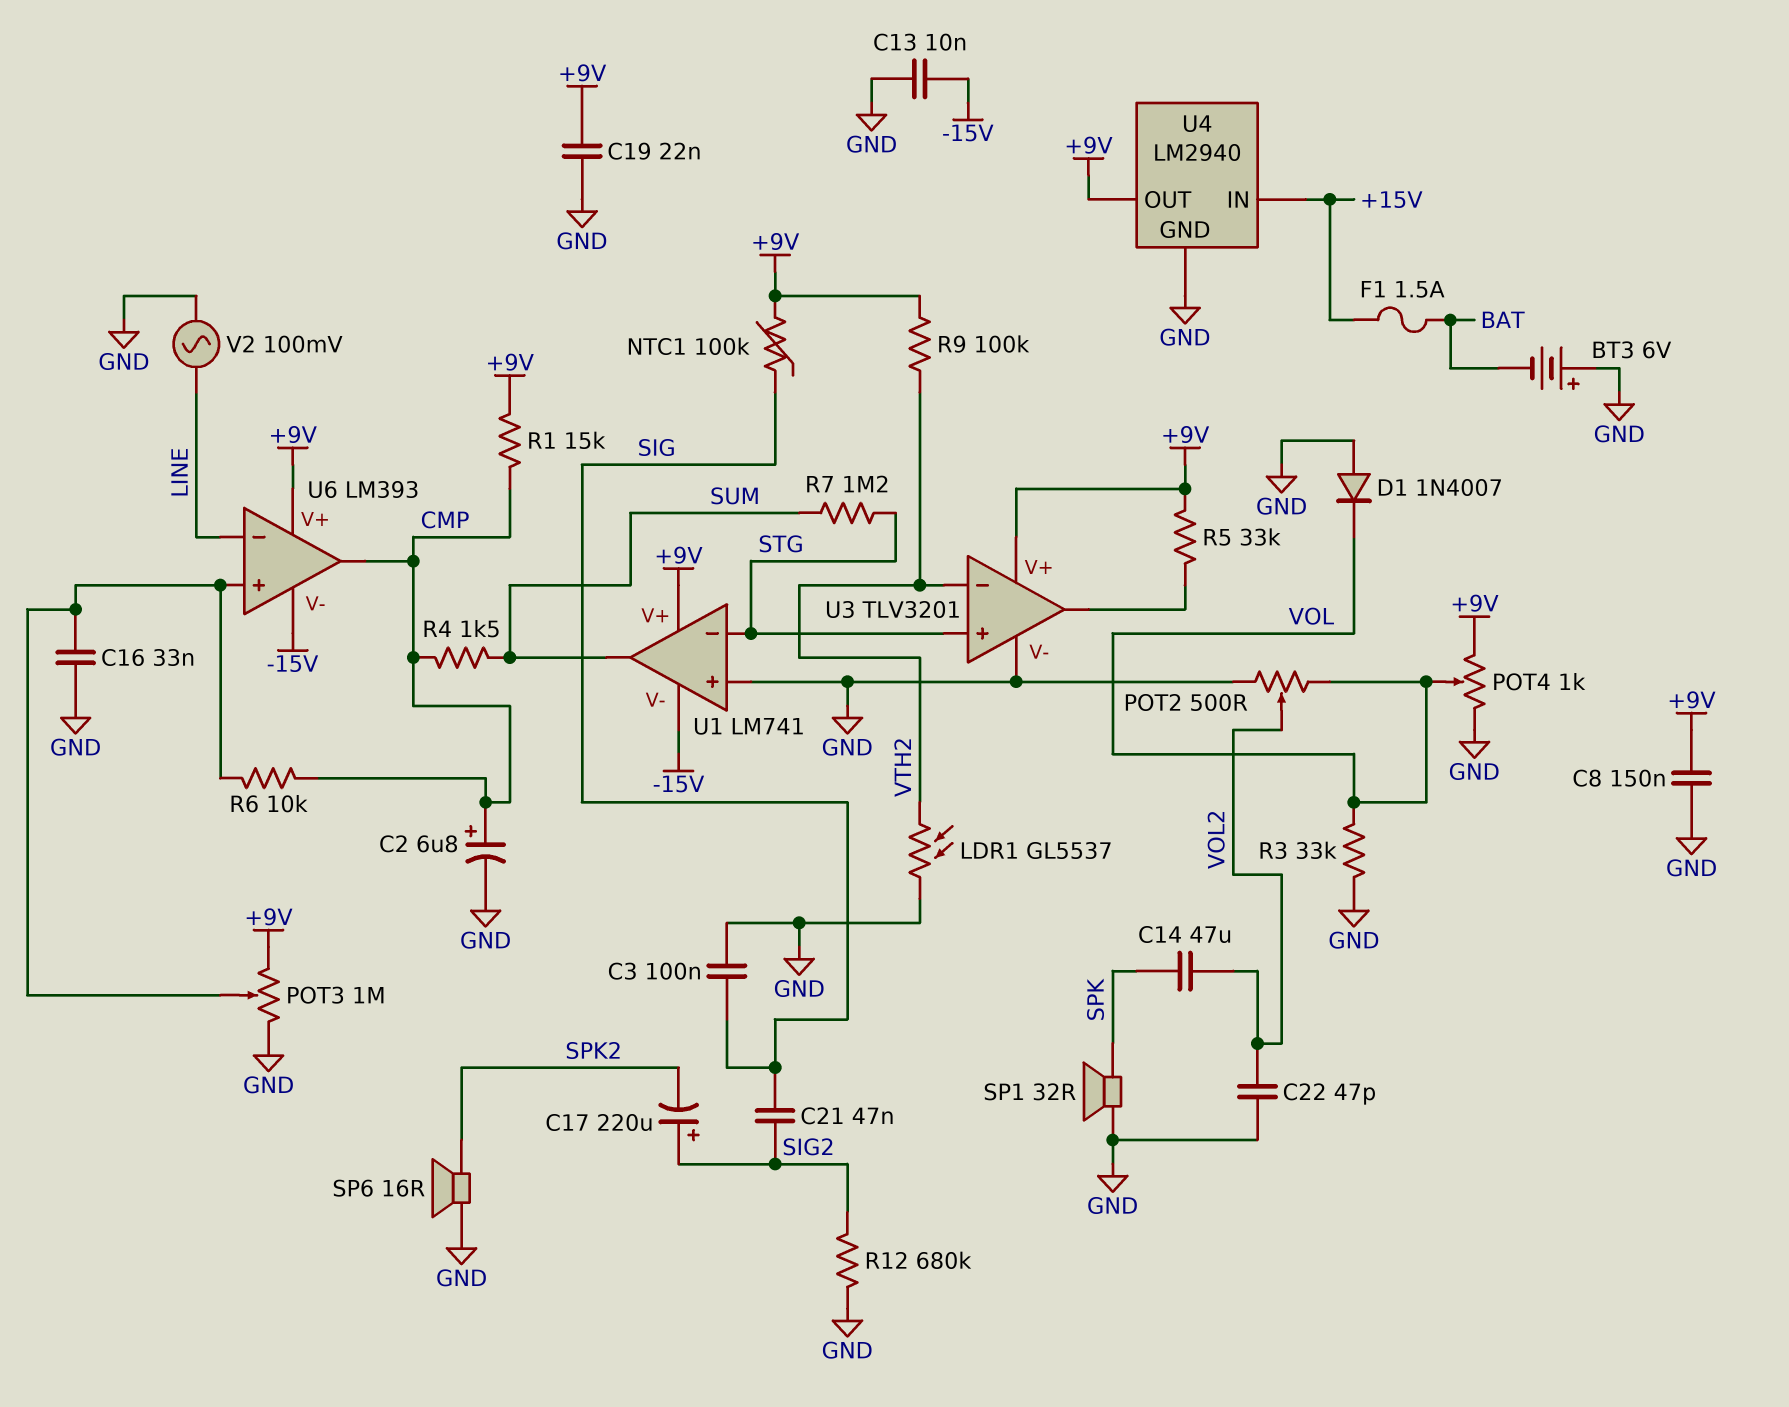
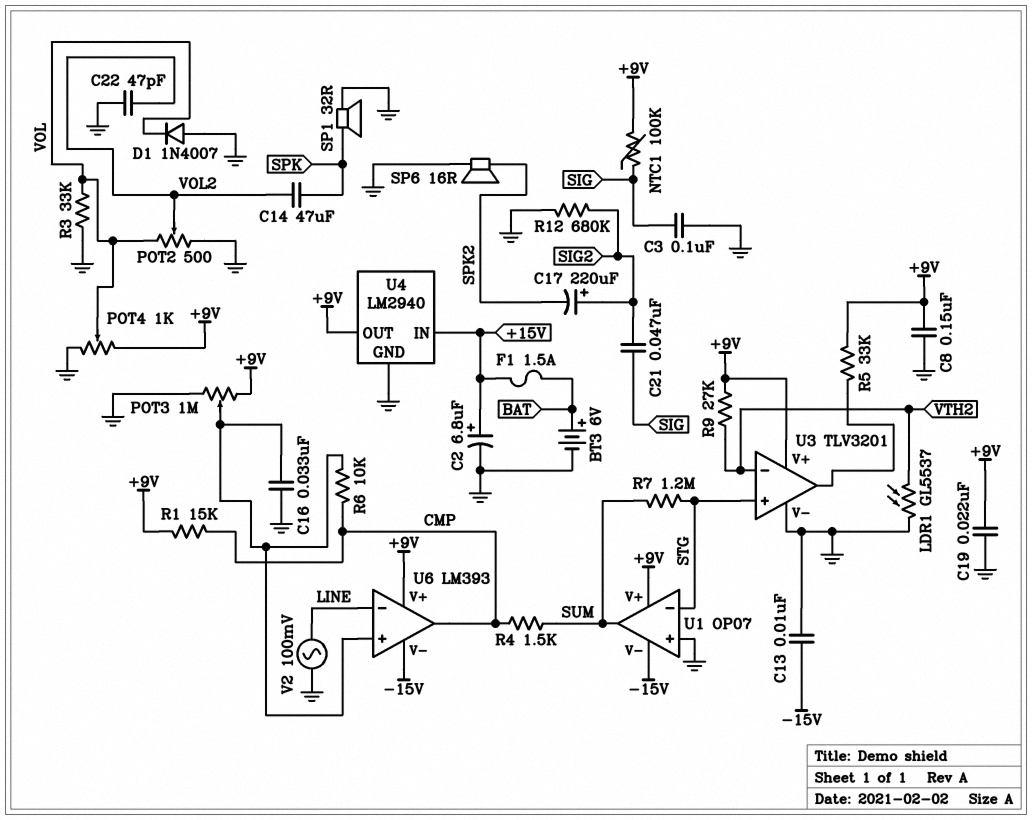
BT3: 6V (plus GND, minus BAT) -> 6V (plus BAT, minus GND)
C2: 6.8uF (plus CMP, minus GND) -> 6.8uF (plus +15V, minus GND)
R9: 100k (+9V, VTH2) -> 27k (+9V, VTH2)
U1: LM741 -> OP07

